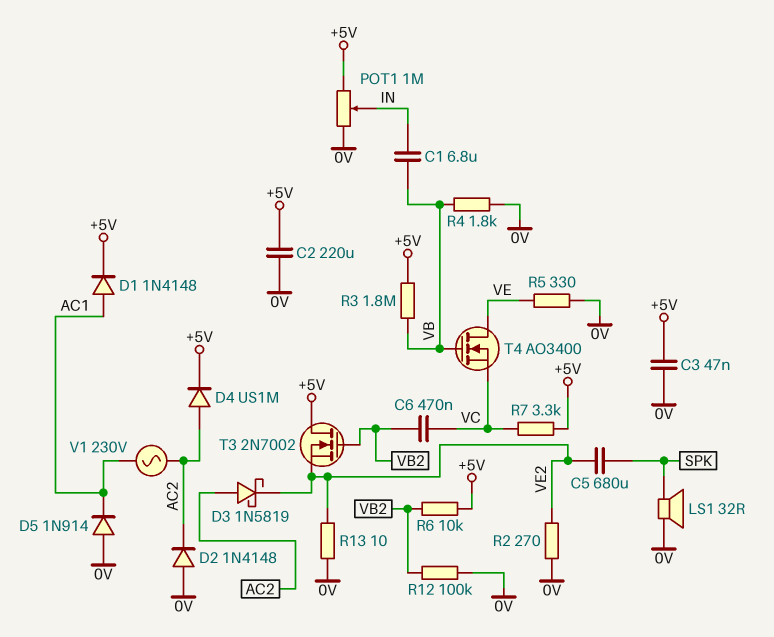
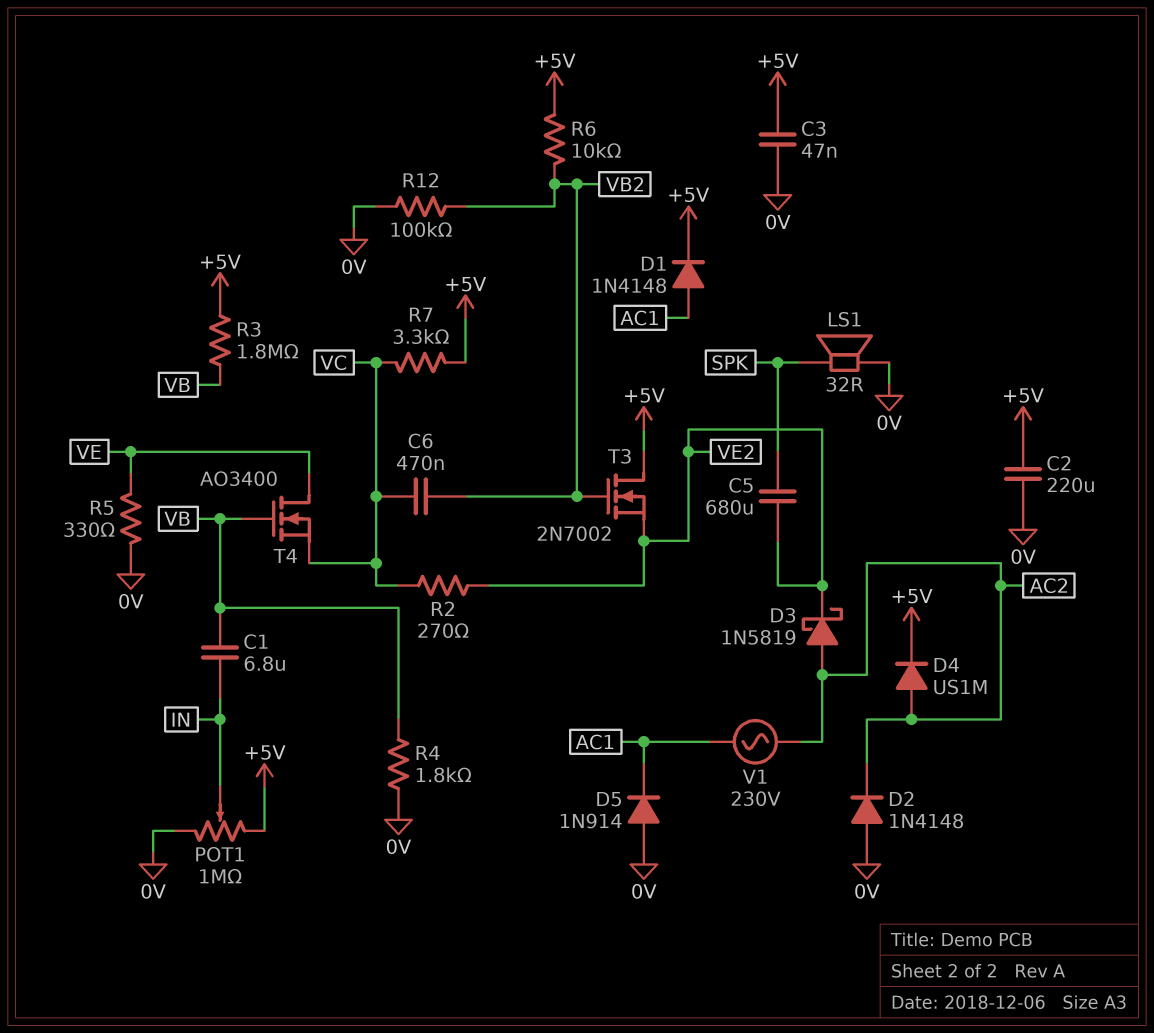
R2: 270 (0V, VE2) -> 270 (VC, VE2)
R13: 10 (0V, VE2) -> none

